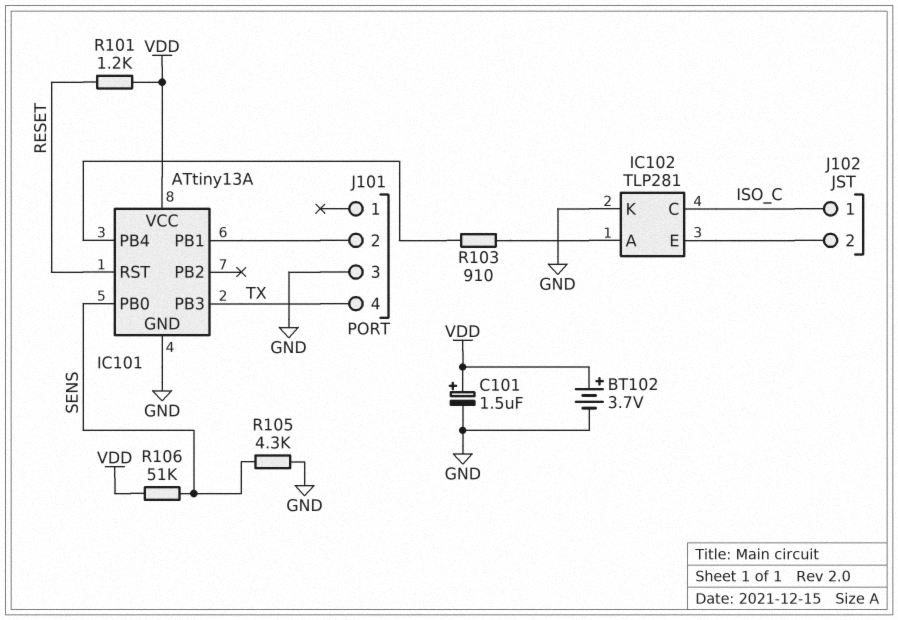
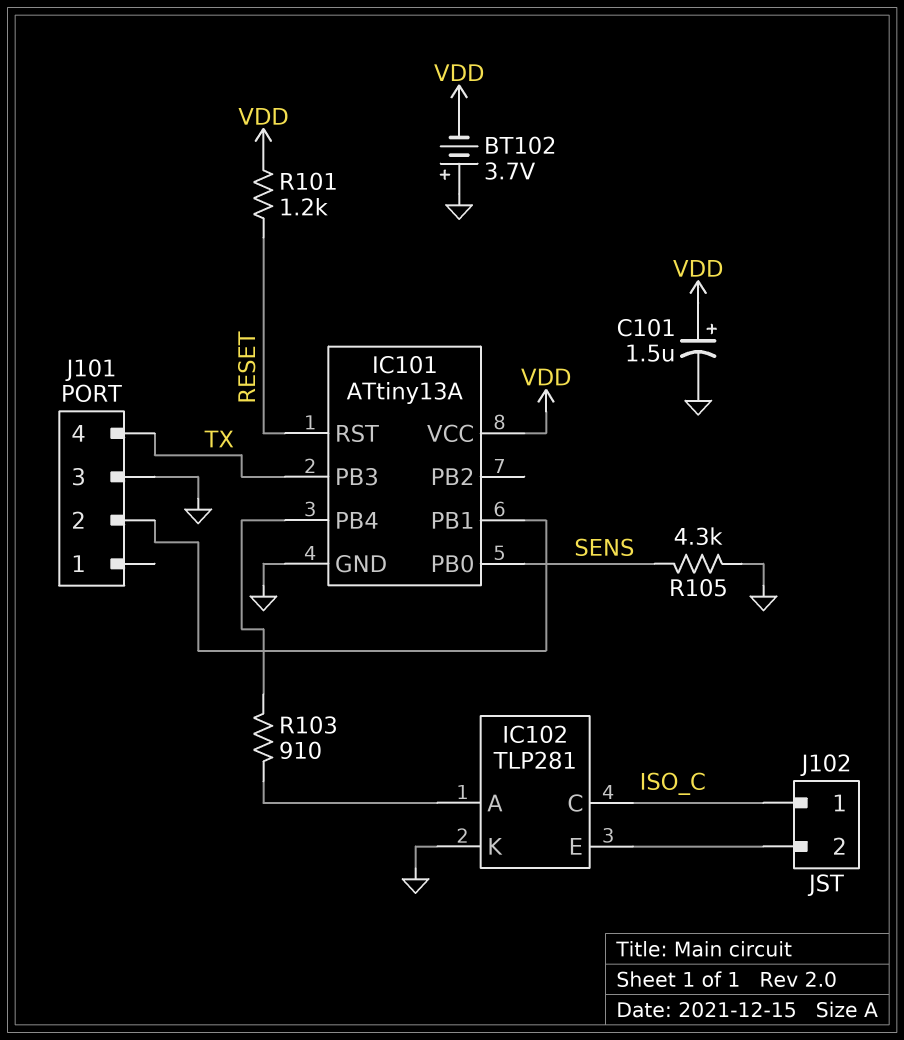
BT102: 3.7V (plus VDD, minus GND) -> 3.7V (plus GND, minus VDD)
R106: 51k (SENS, VDD) -> none

